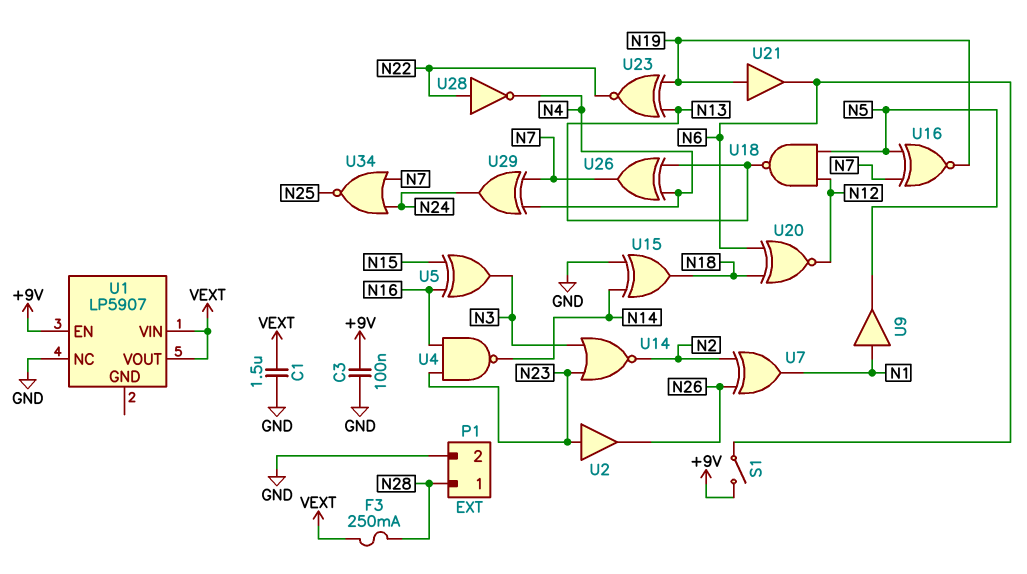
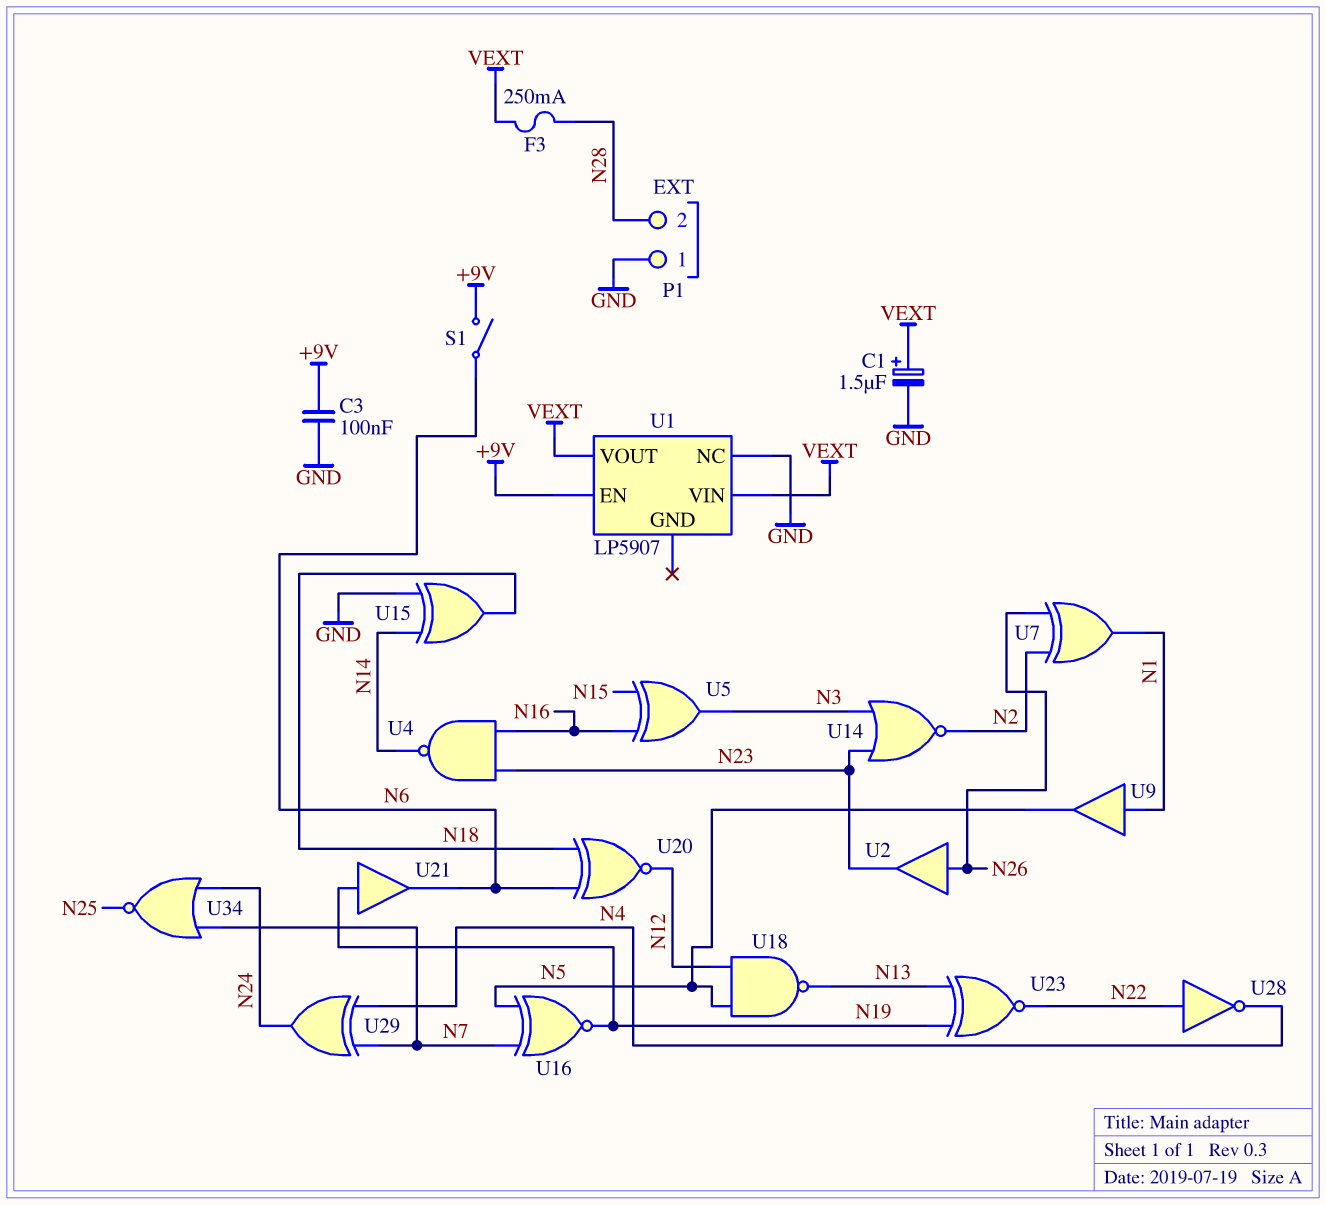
C1: 1.5uF (GND, VEXT) -> 1.5uF (plus VEXT, minus GND)
P1 pin 1: N28 -> GND
P1 pin 2: GND -> N28
U2: buffer (in N23, out N26) -> buffer (in N26, out N23)
U26: XOR (in N4, in N13, out N7) -> none

